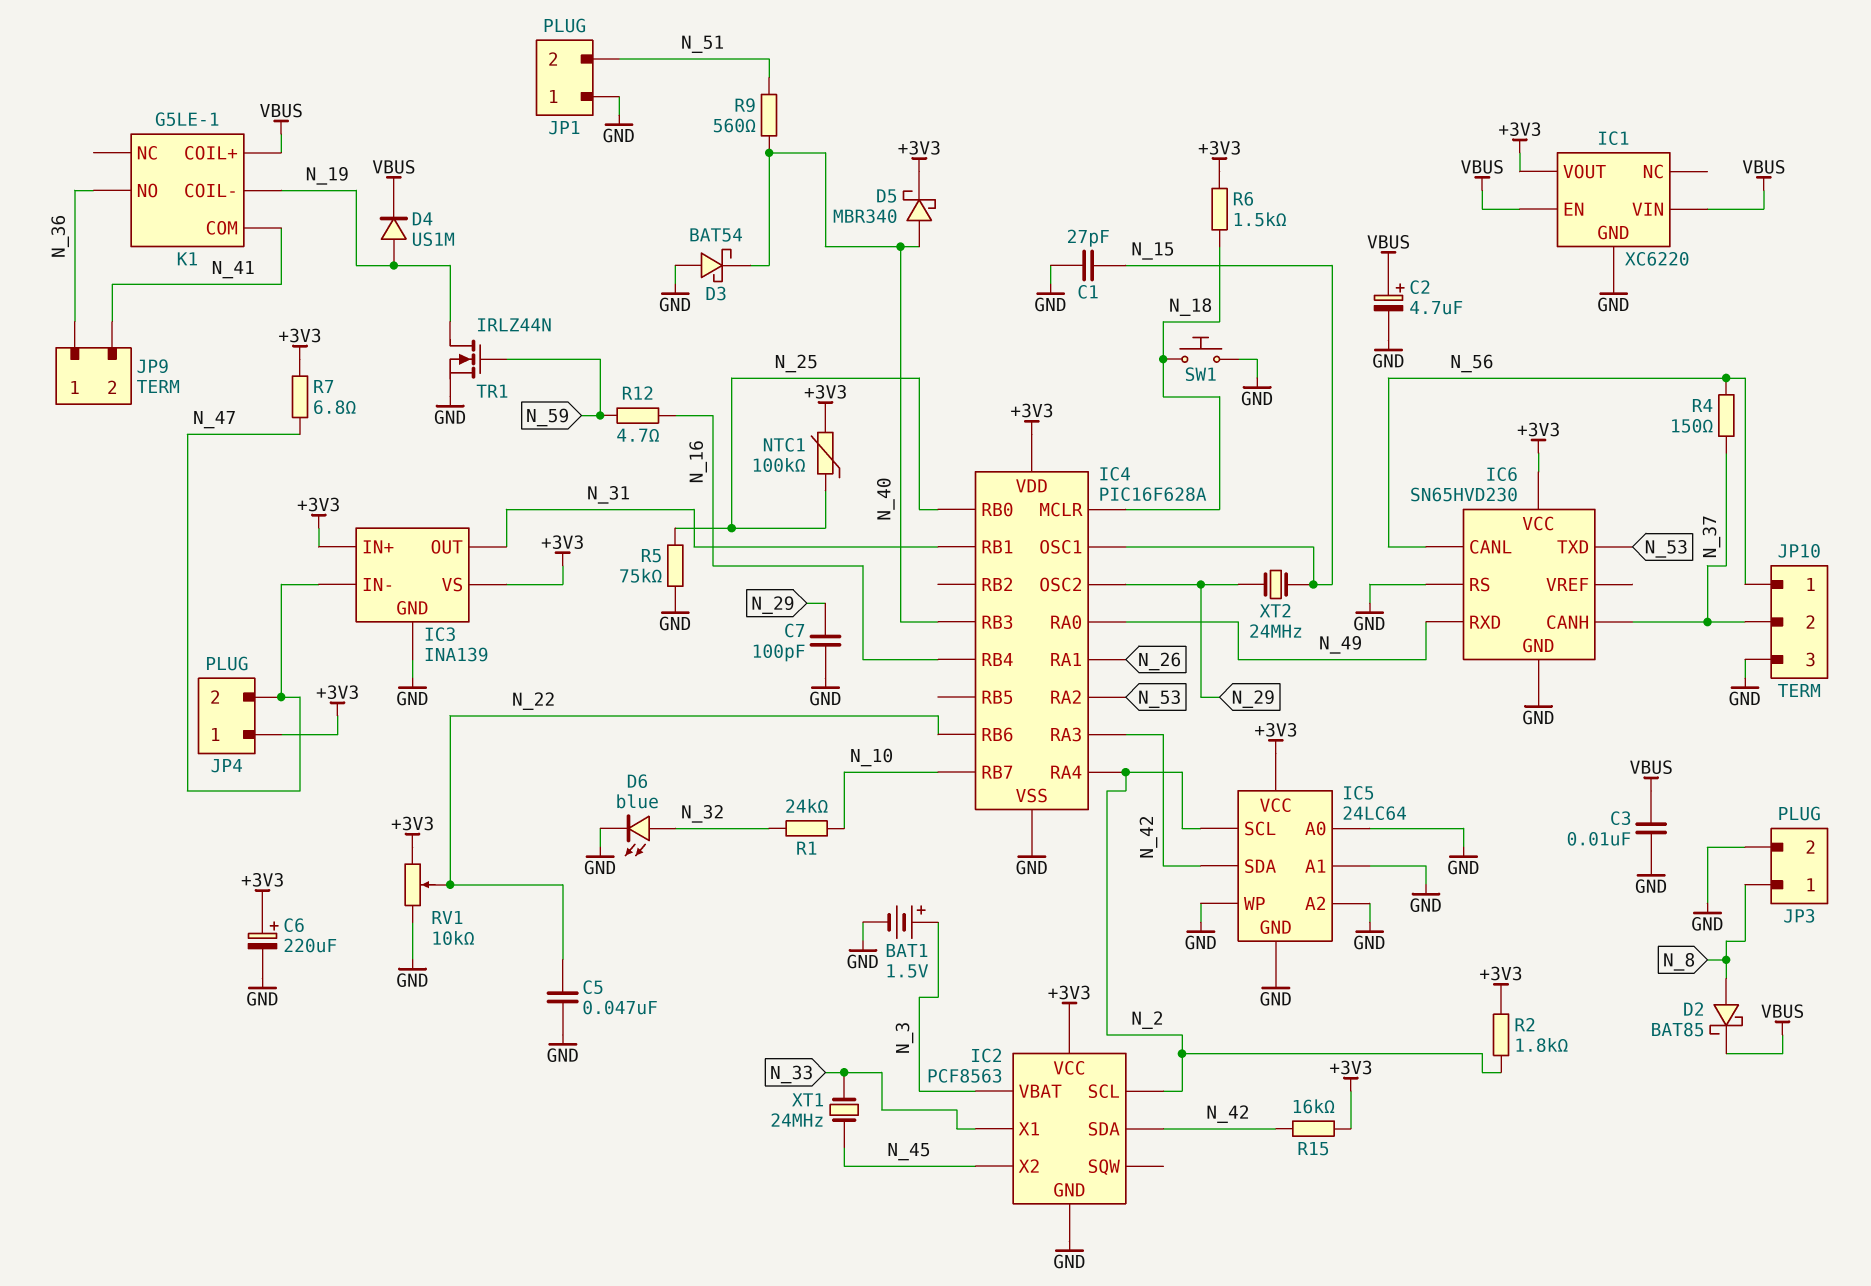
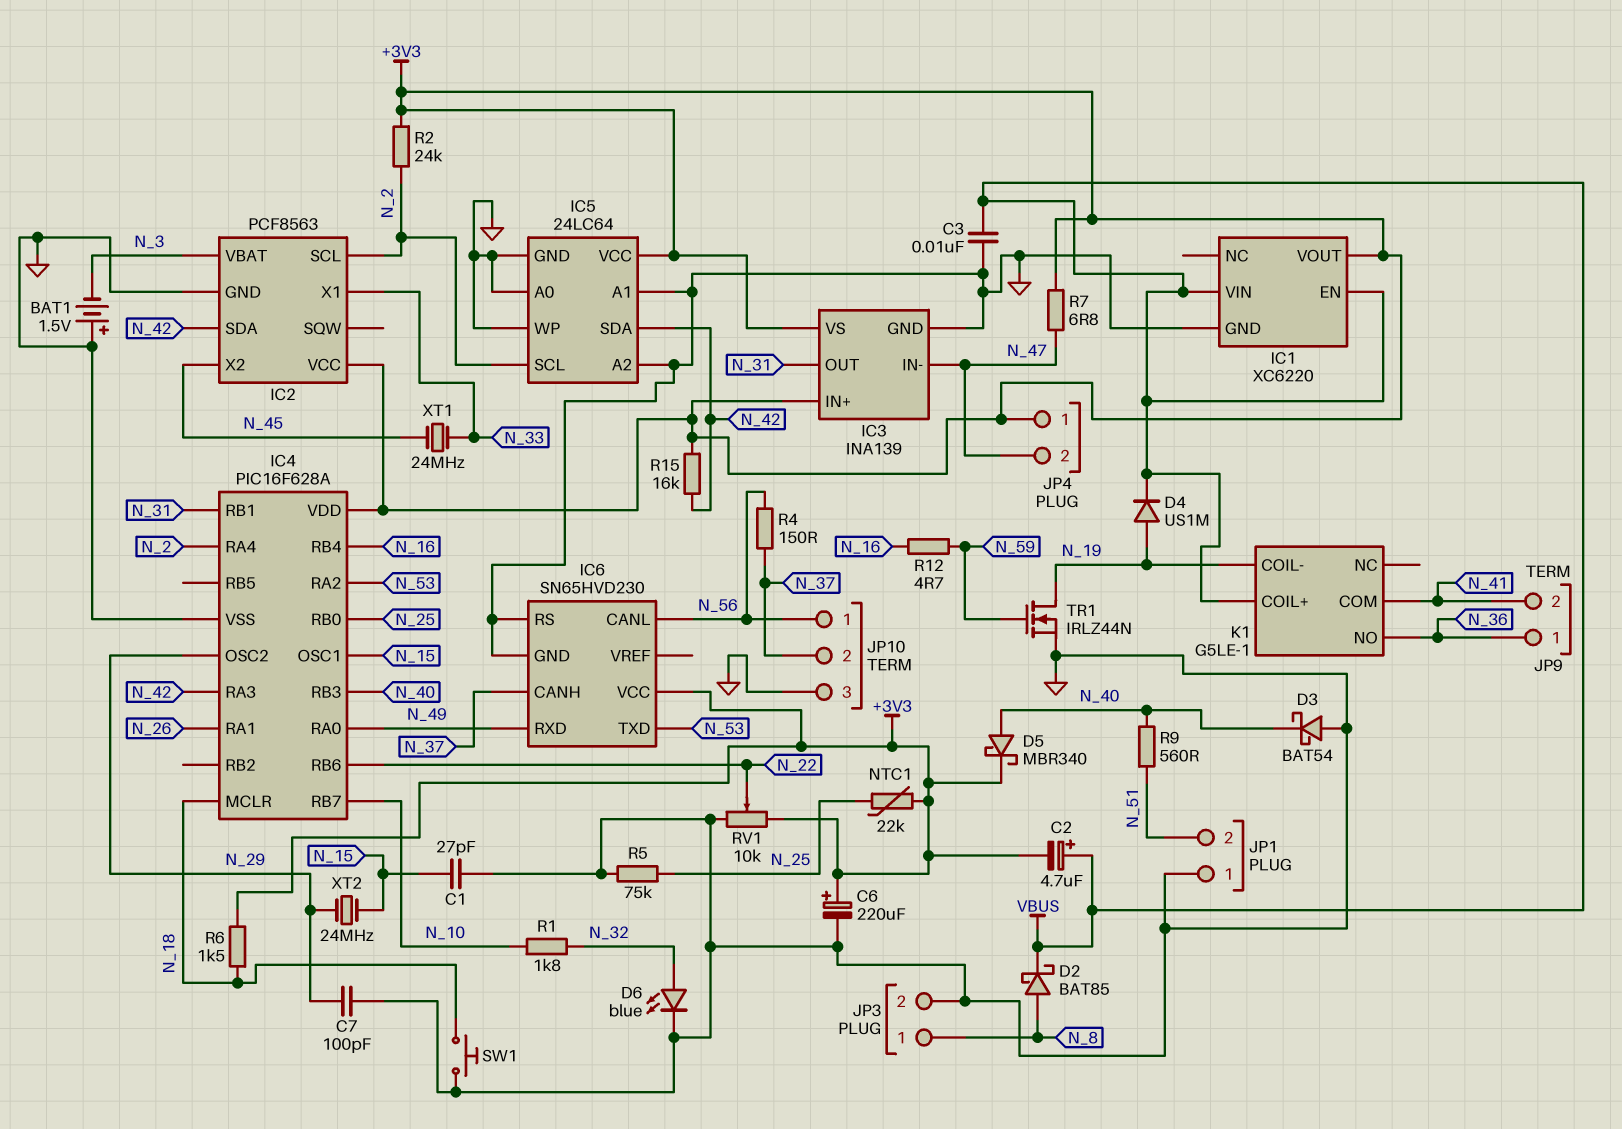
BAT1: 1.5V (plus N_3, minus GND) -> 1.5V (plus GND, minus N_3)
C2: 4.7uF (plus VBUS, minus GND) -> 4.7uF (plus VBUS, minus +3V3)
C5: 47nF (GND, N_22) -> none
NTC1: 100k (+3V3, N_25) -> 22k (+3V3, N_25)
R1: 24k (N_10, N_32) -> 1.8k (N_10, N_32)
R2: 1.8k (+3V3, N_2) -> 24k (+3V3, N_2)

